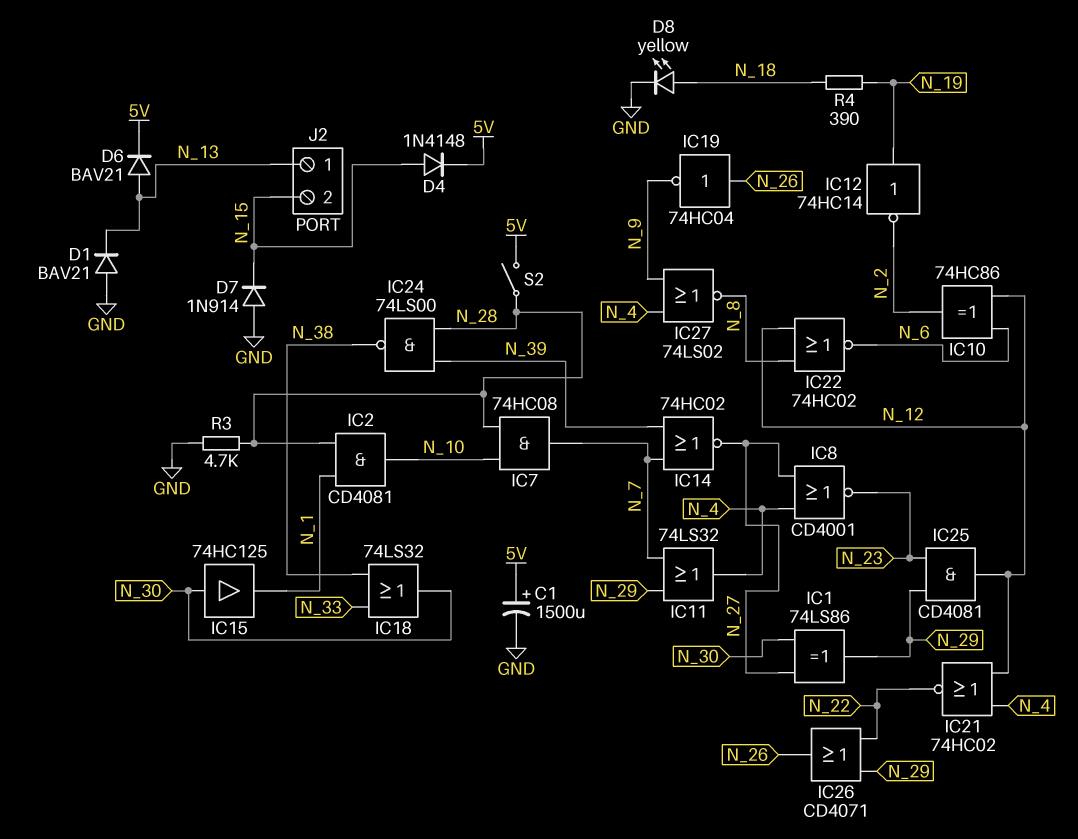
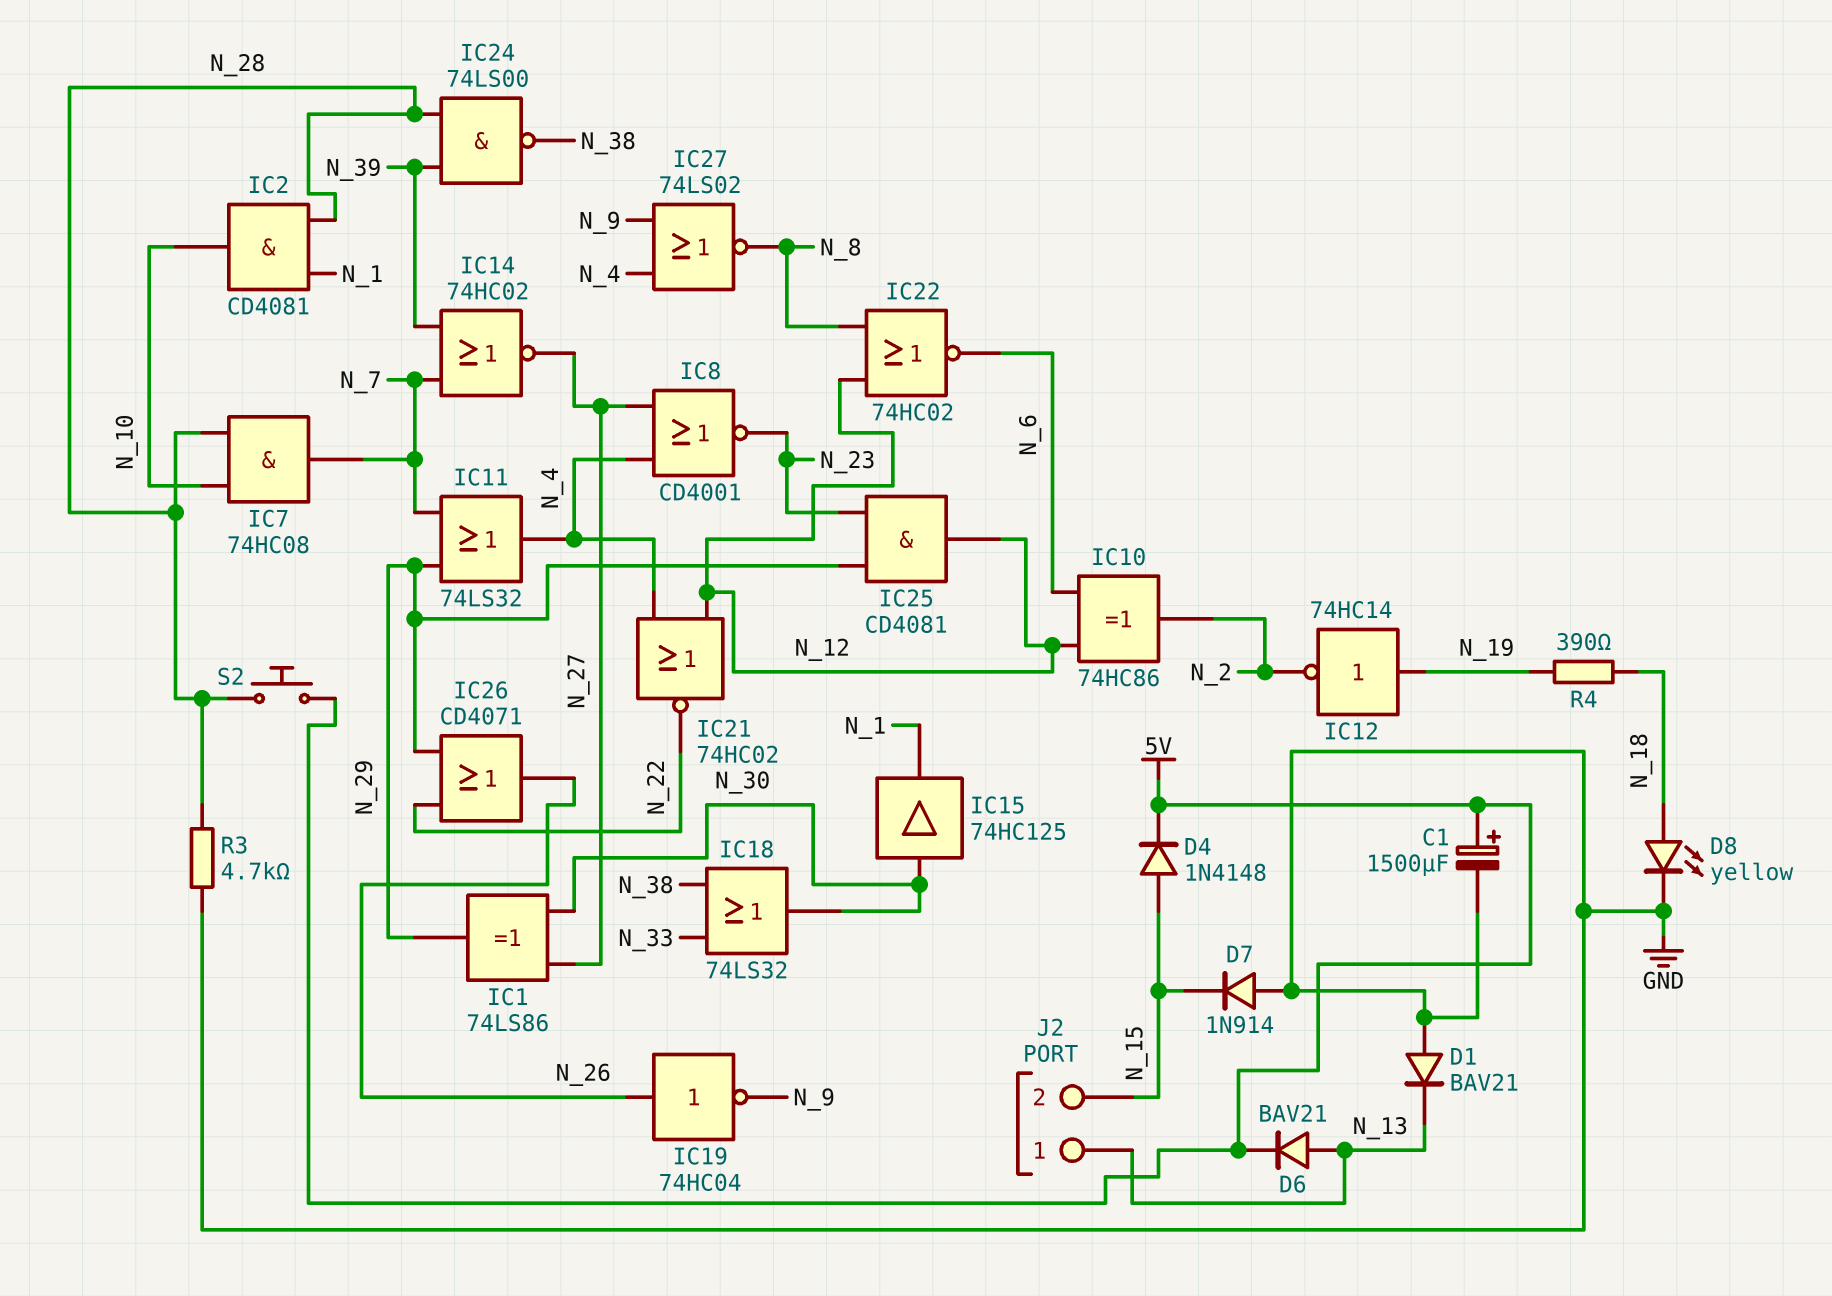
S2: switch (5V, N_28) -> button (5V, N_28)

